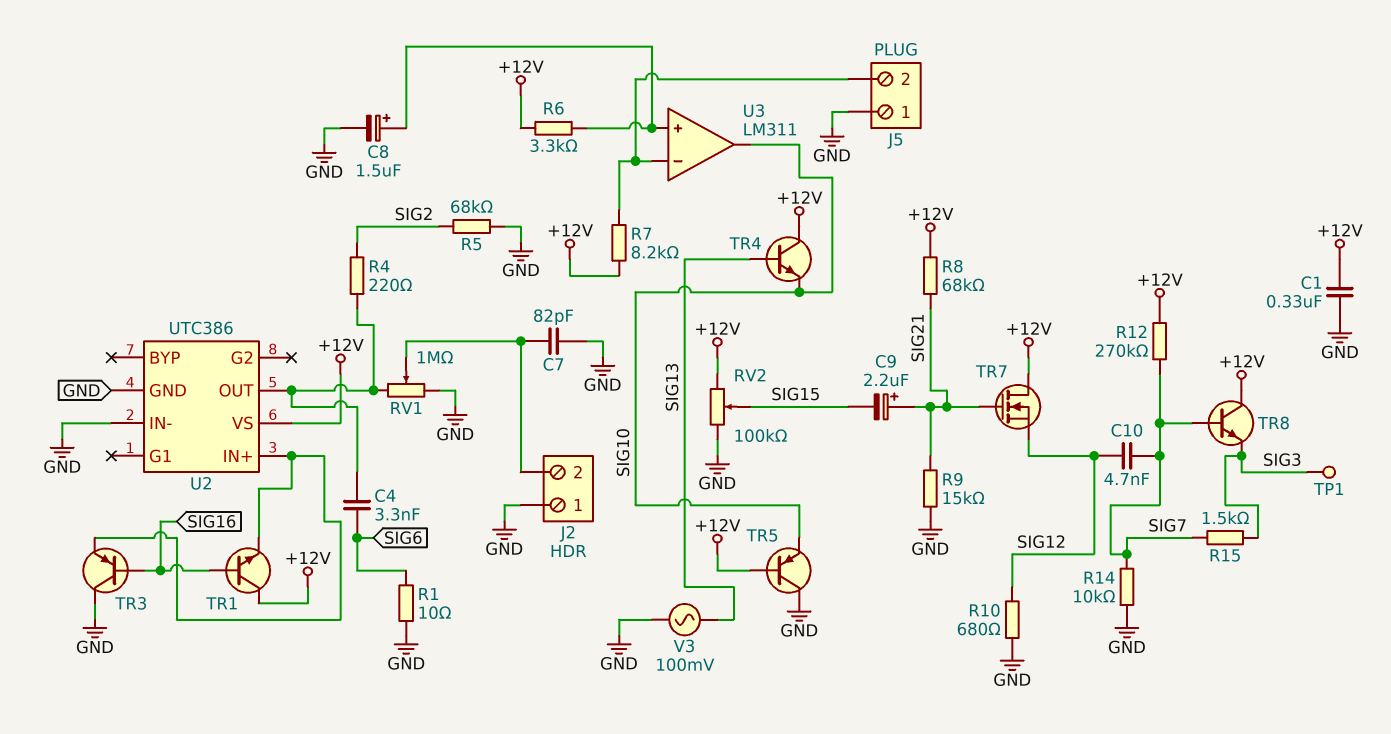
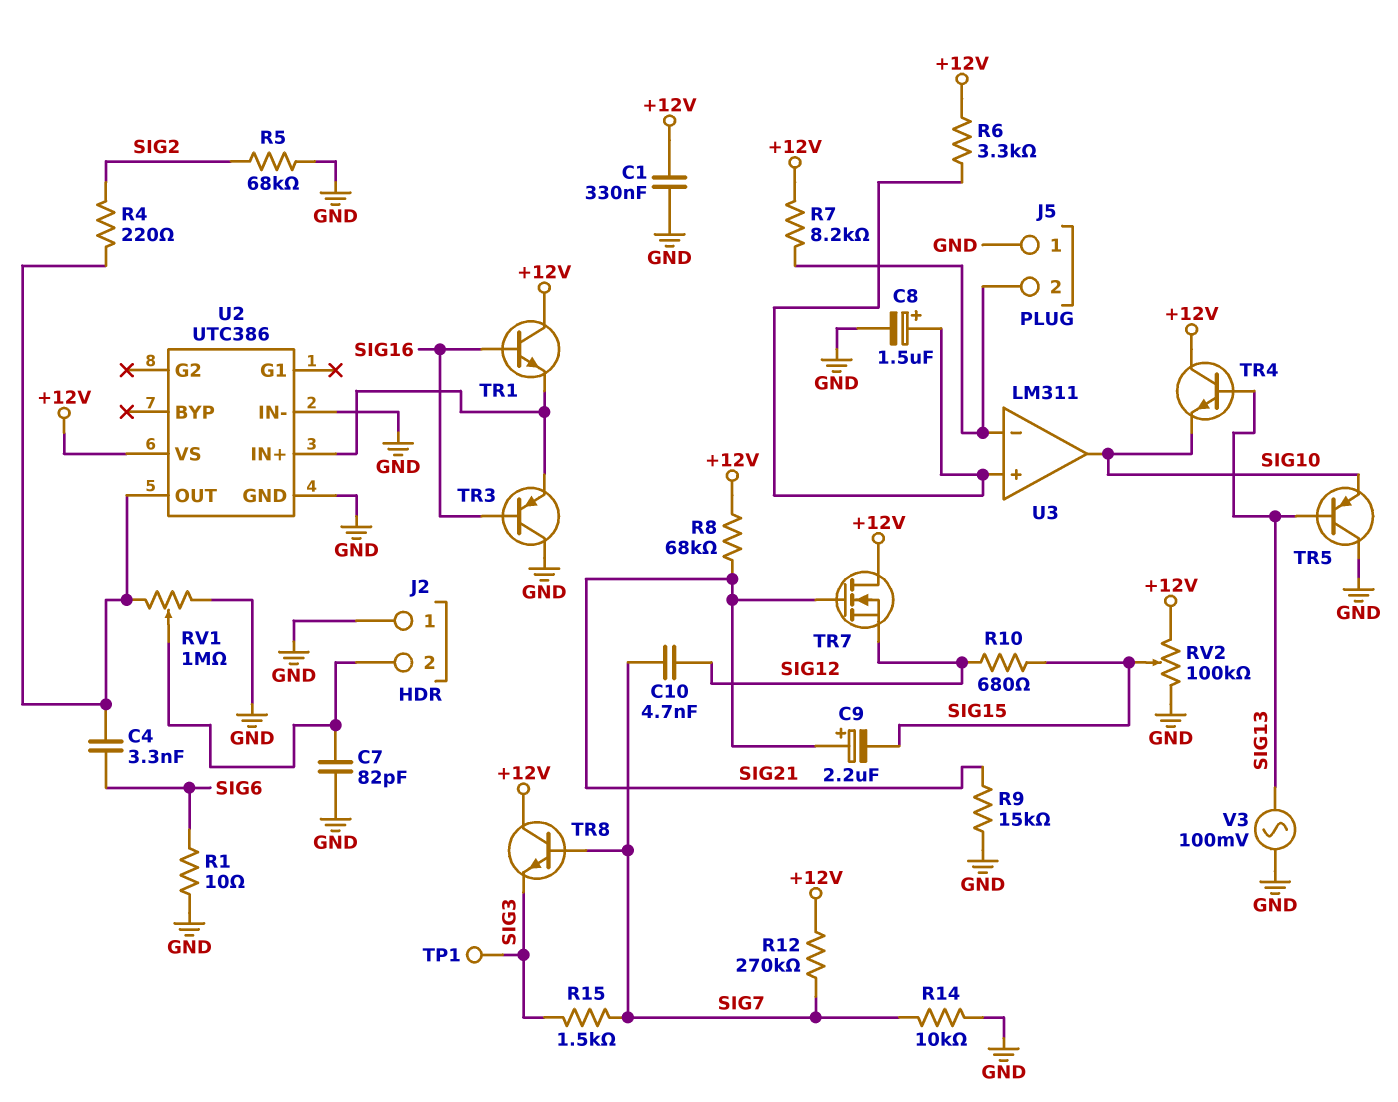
R10: 680 (GND, SIG12) -> 680 (SIG12, SIG15)
TR5: PNP (B +12V, C GND, E SIG10) -> PNP (B SIG13, C GND, E SIG10)

